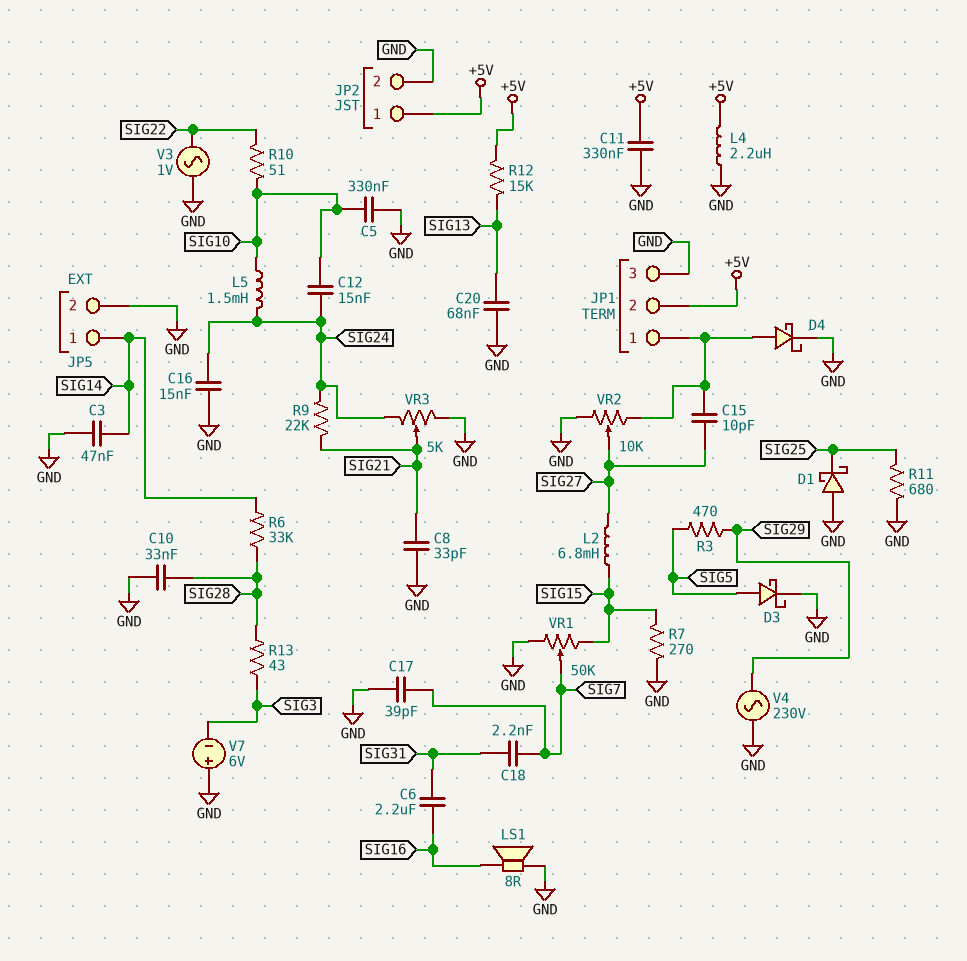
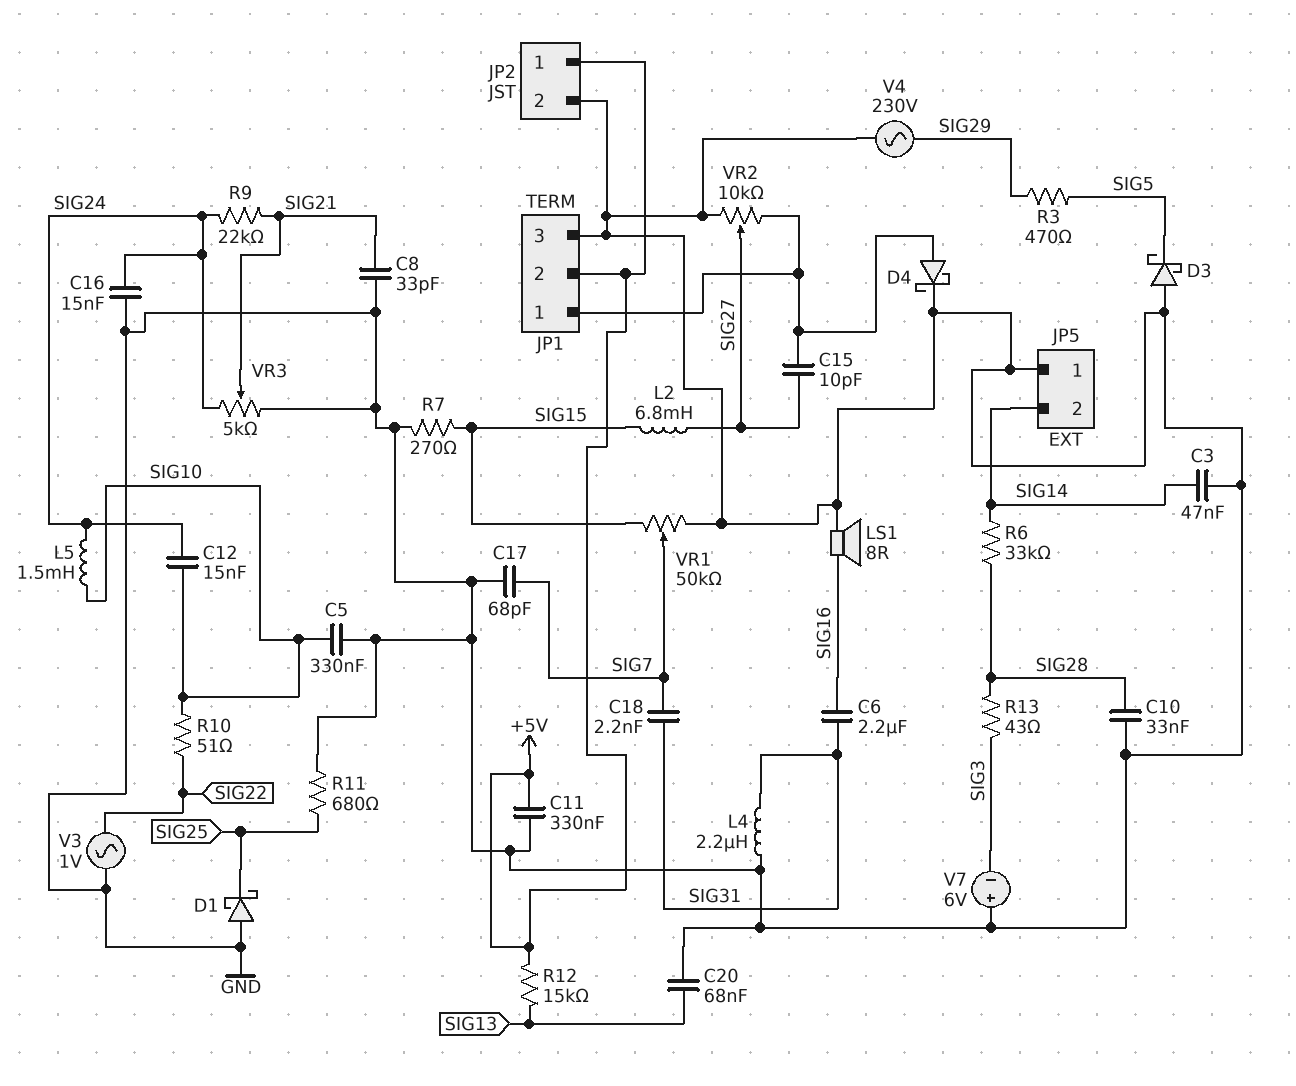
C17: 39pF (GND, SIG7) -> 68pF (GND, SIG7)
D3: schottky (A SIG5, K GND) -> schottky (A GND, K SIG5)
JP5 pin 1: SIG14 -> GND
JP5 pin 2: GND -> SIG14
L4: 2.2uH (+5V, GND) -> 2.2uH (GND, SIG31)

